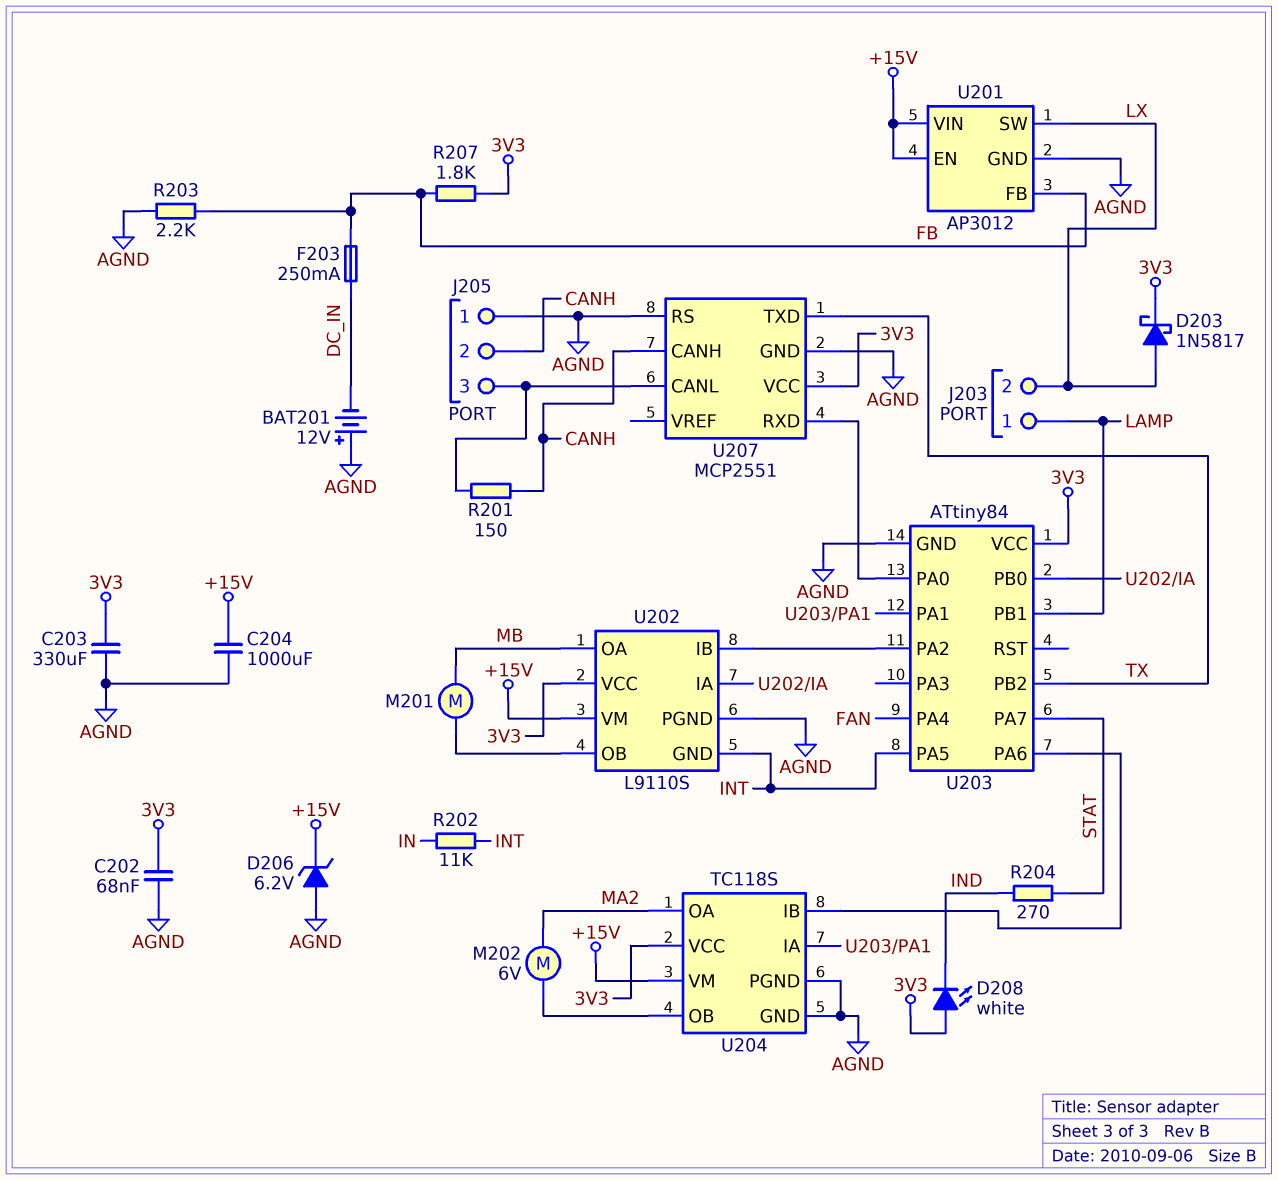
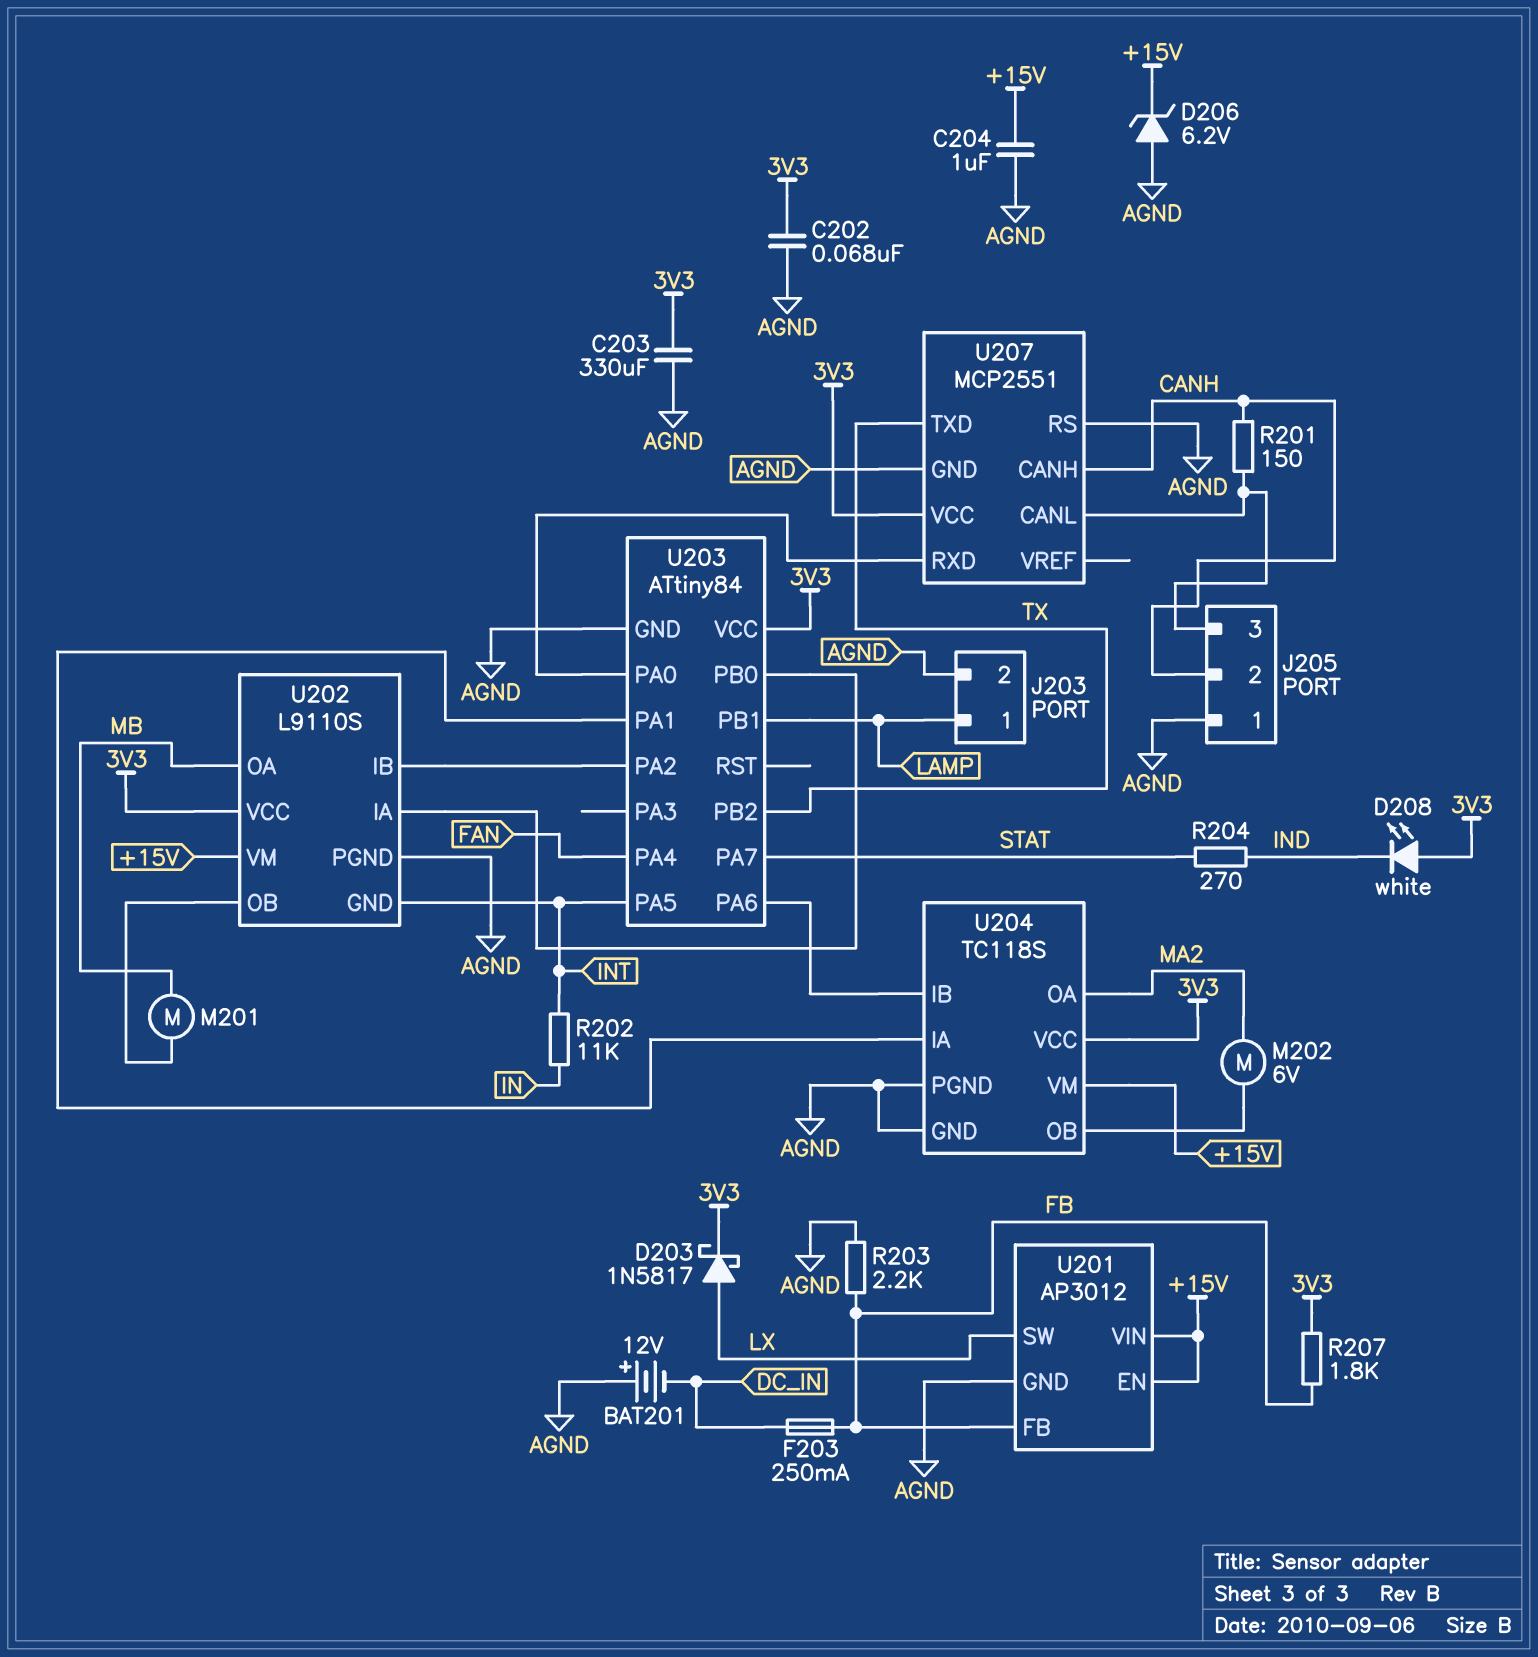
C204: 1000uF (+15V, AGND) -> 1uF (+15V, AGND)
J203 pin 2: LX -> AGND

